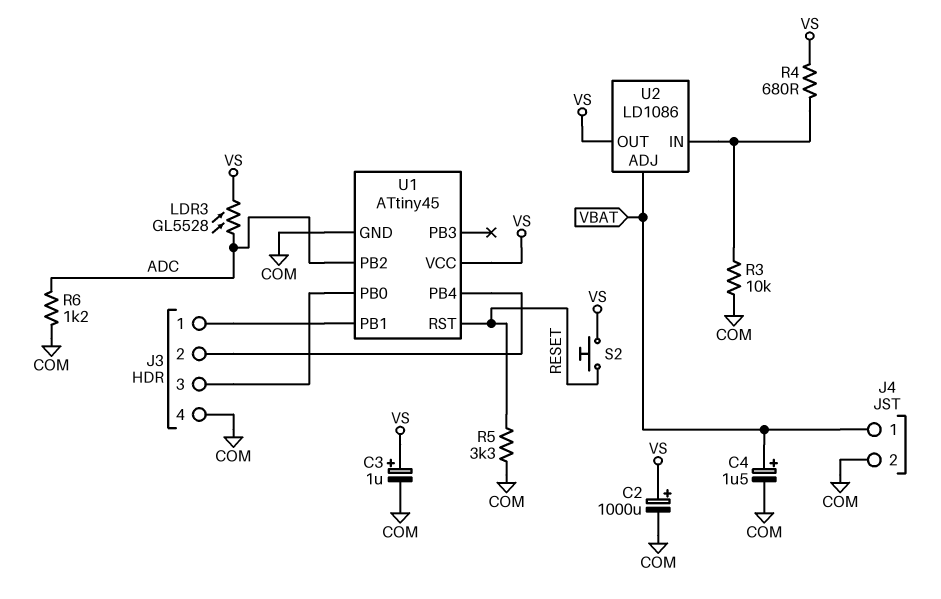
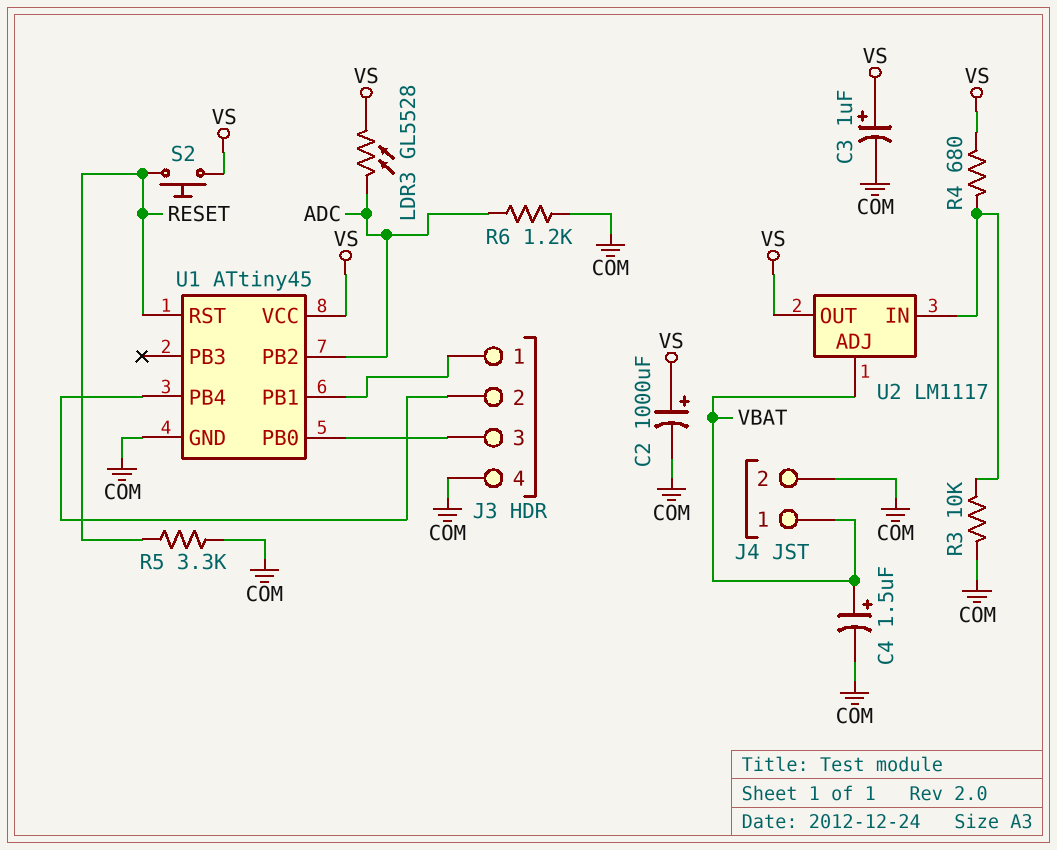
U2: LD1086 -> LM1117

